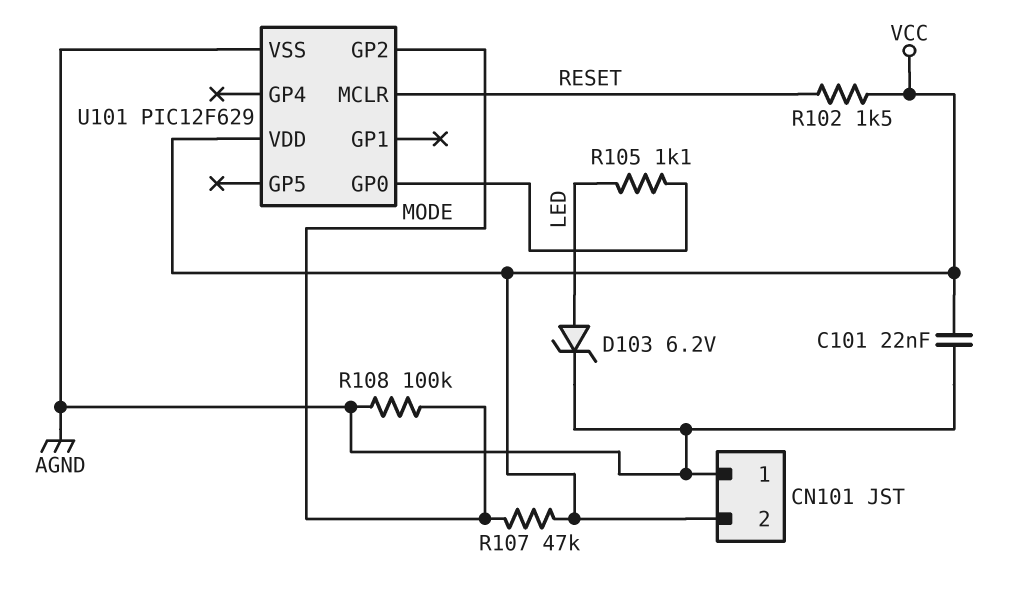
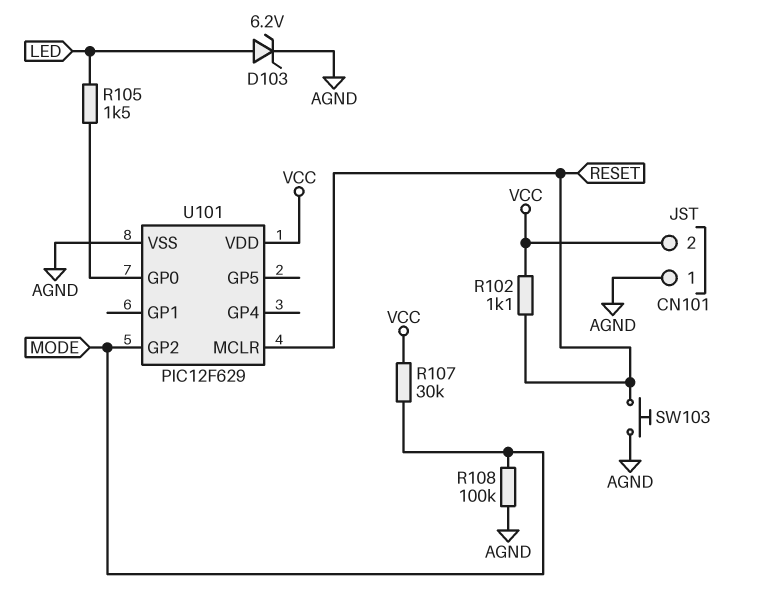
C101: 22nF (AGND, VCC) -> none
R102: 1.5k (RESET, VCC) -> 1.1k (RESET, VCC)
R105: 1.1k (LED, U101/GP0) -> 1.5k (LED, U101/GP0)
R107: 47k (MODE, VCC) -> 30k (MODE, VCC)
SW103: none -> button (AGND, RESET)

